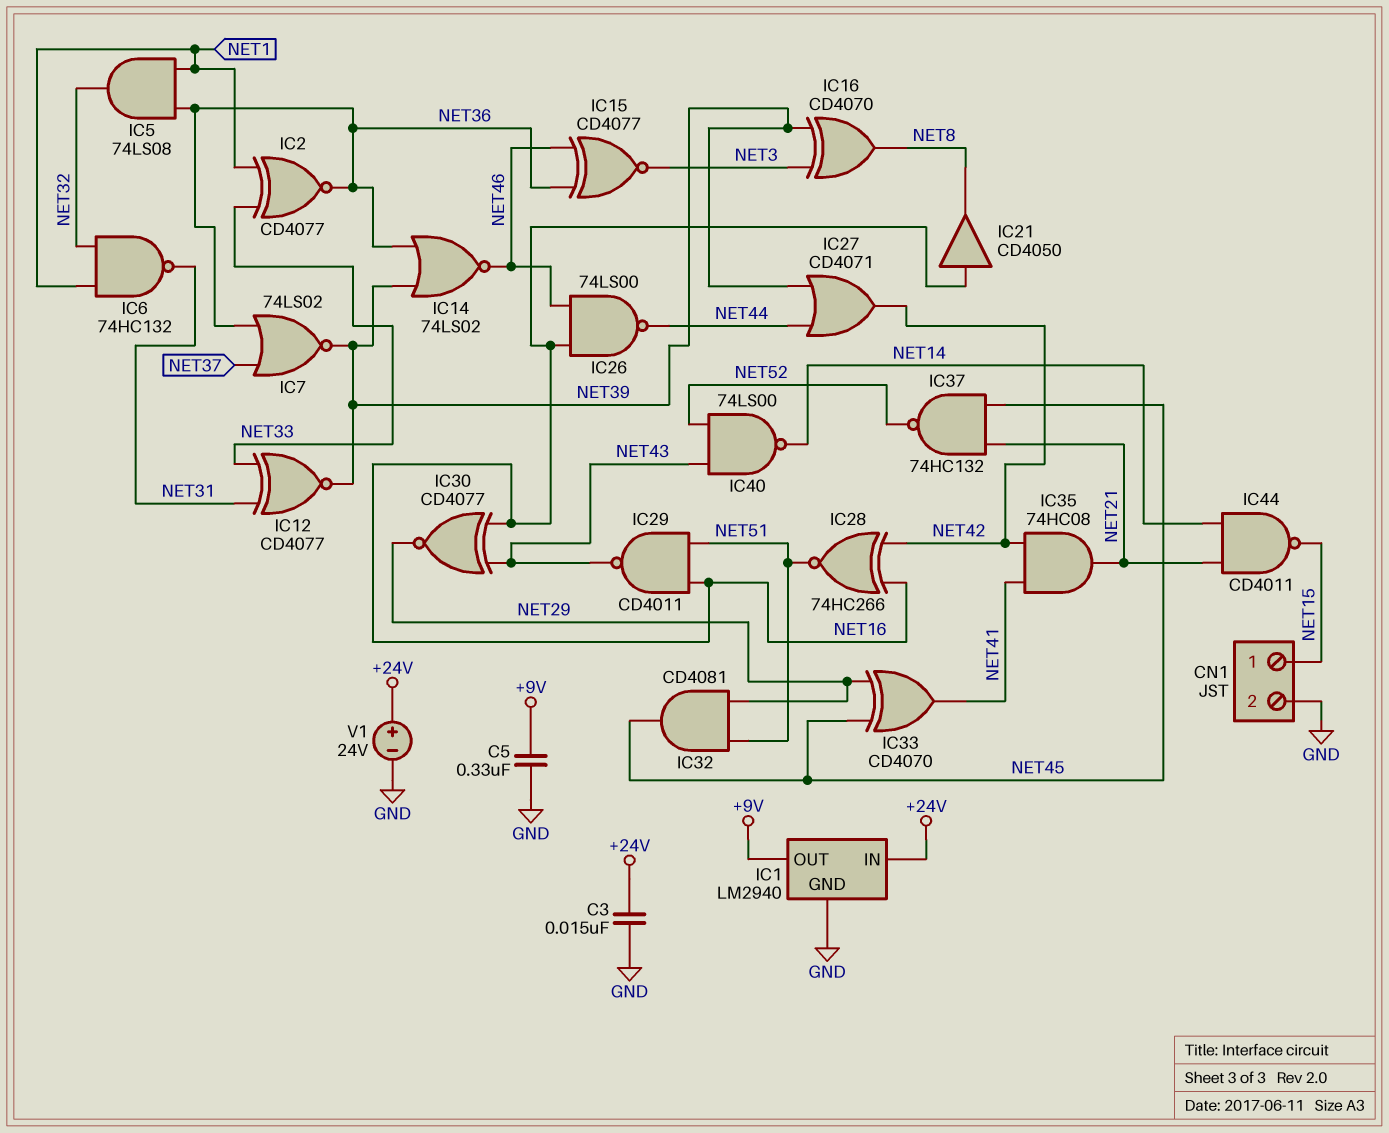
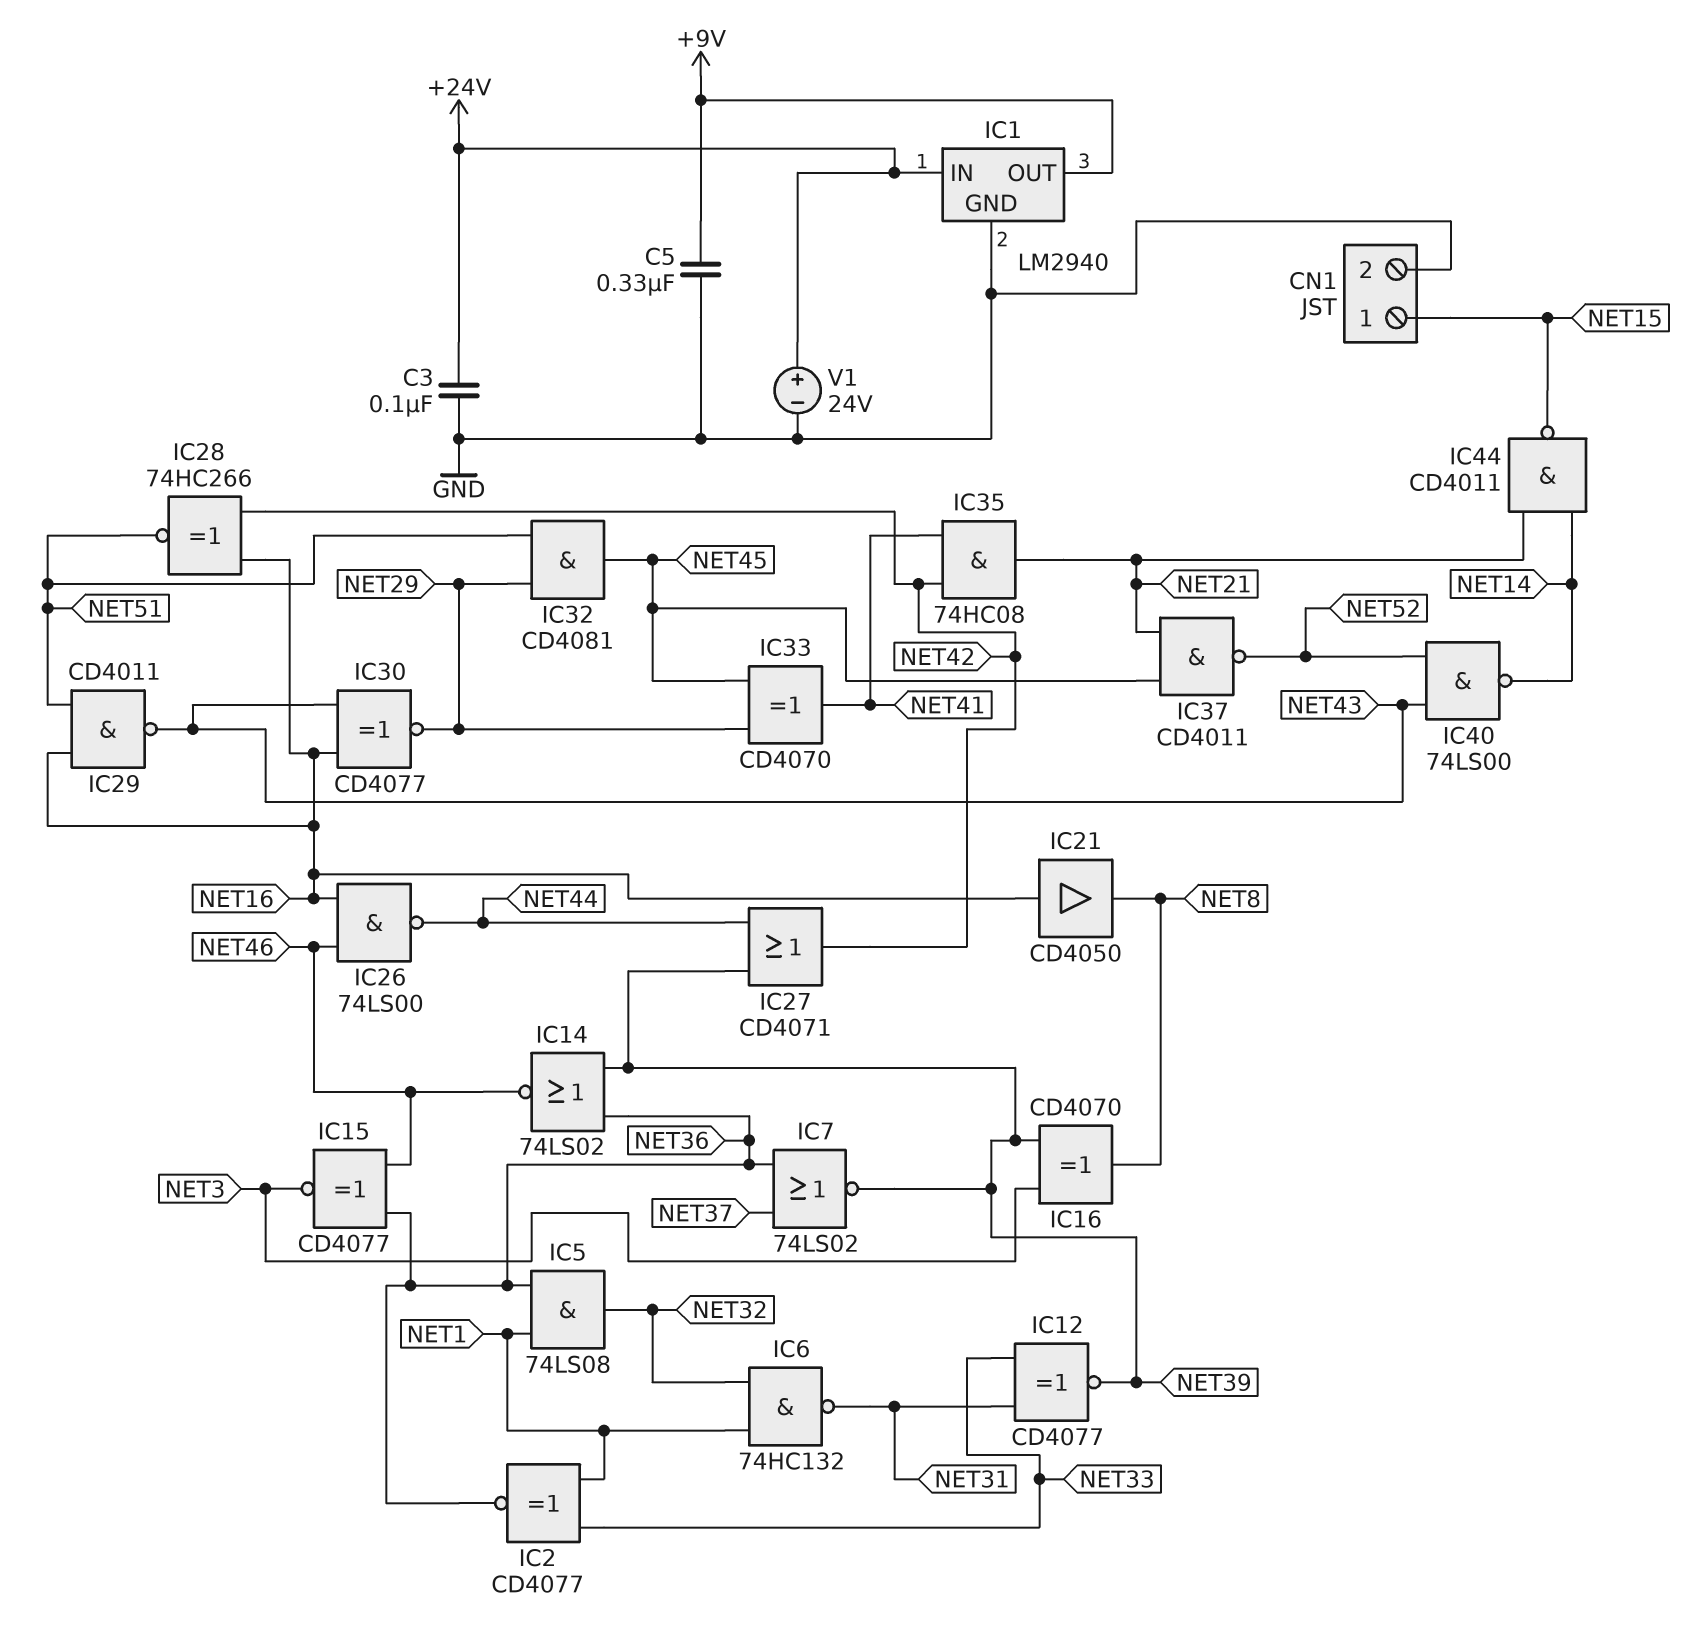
C3: 15nF (+24V, GND) -> 100nF (+24V, GND)
IC37: NAND 74HC132 (in NET21, in NET45, out NET52) -> NAND CD4011 (in NET21, in NET45, out NET52)

